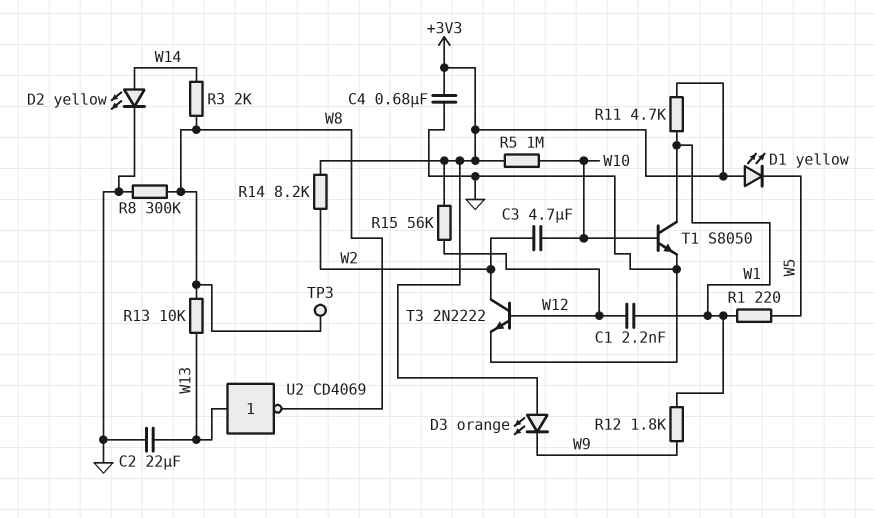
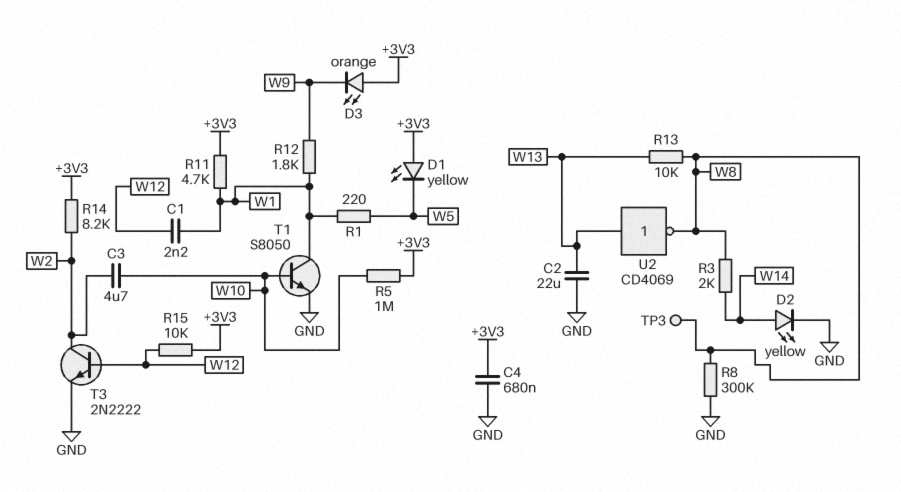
R15: 56k (+3V3, W12) -> 10k (+3V3, W12)

